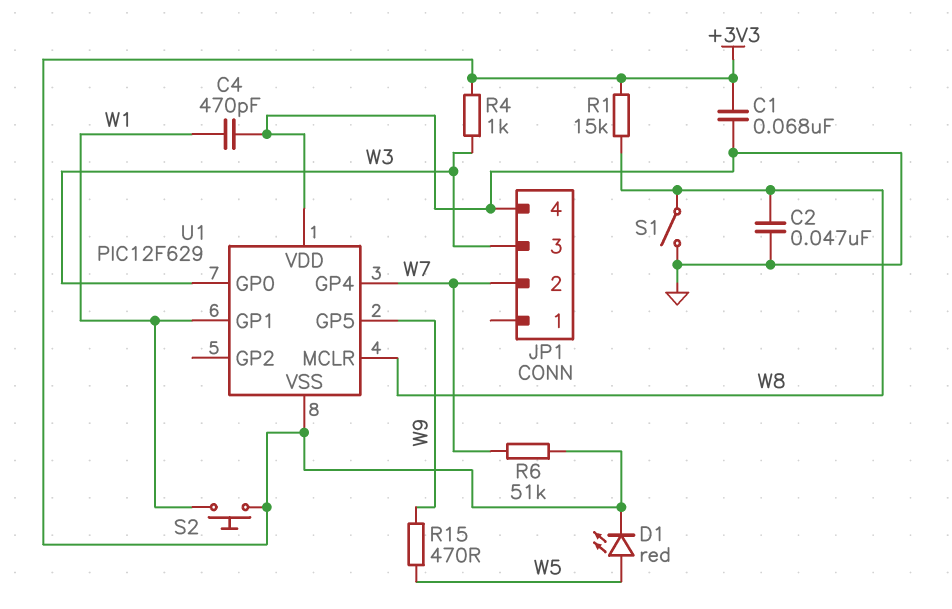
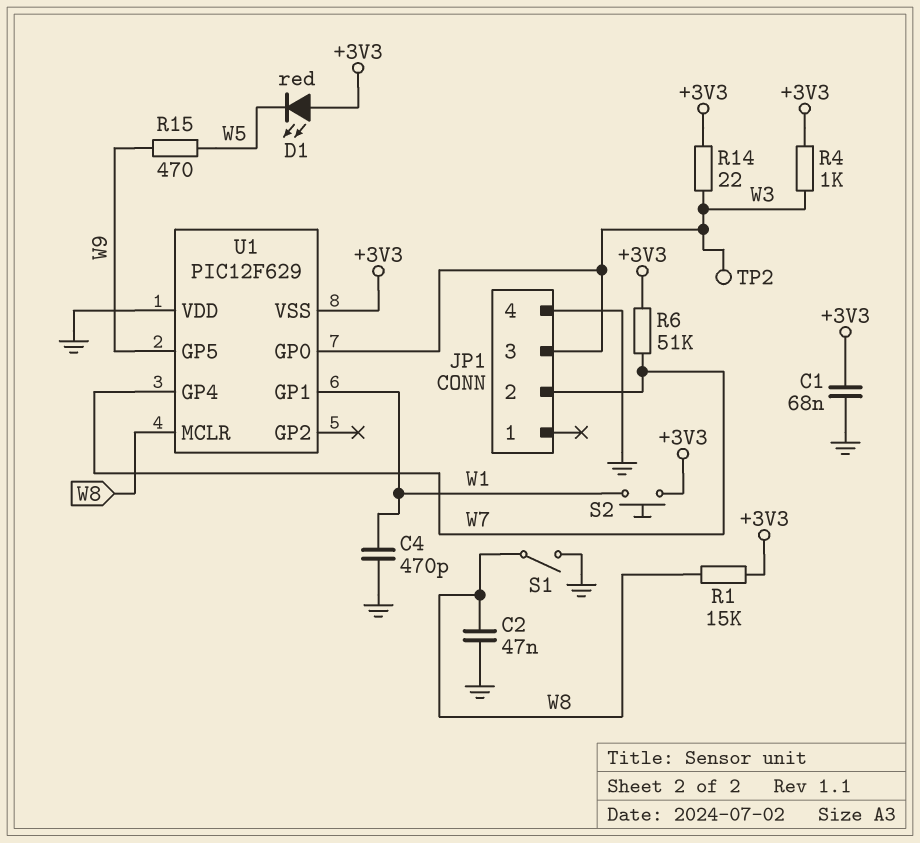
D1: LED red (A W5, K +3V3) -> LED red (A +3V3, K W5)
R14: none -> 22 (+3V3, W3)
TP2: none -> test point (W3)

